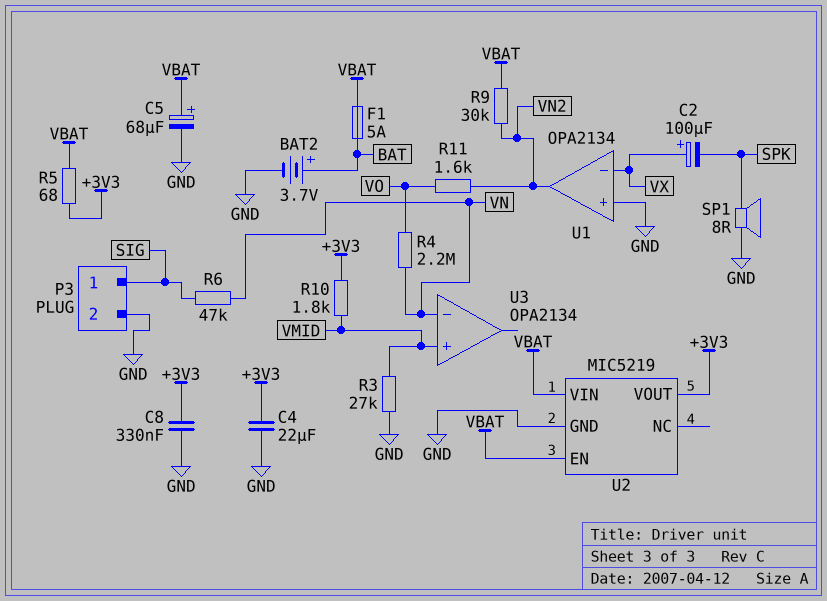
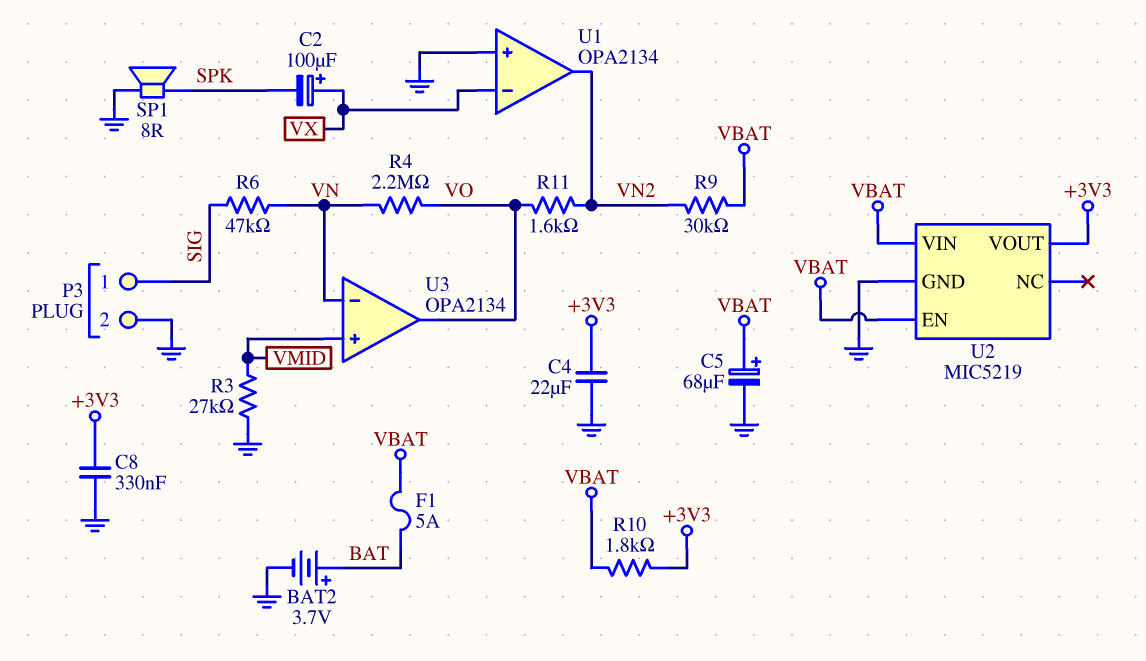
R5: 68 (+3V3, VBAT) -> none
R10: 1.8k (+3V3, VMID) -> 1.8k (+3V3, VBAT)
U3 pin out: none -> VO

